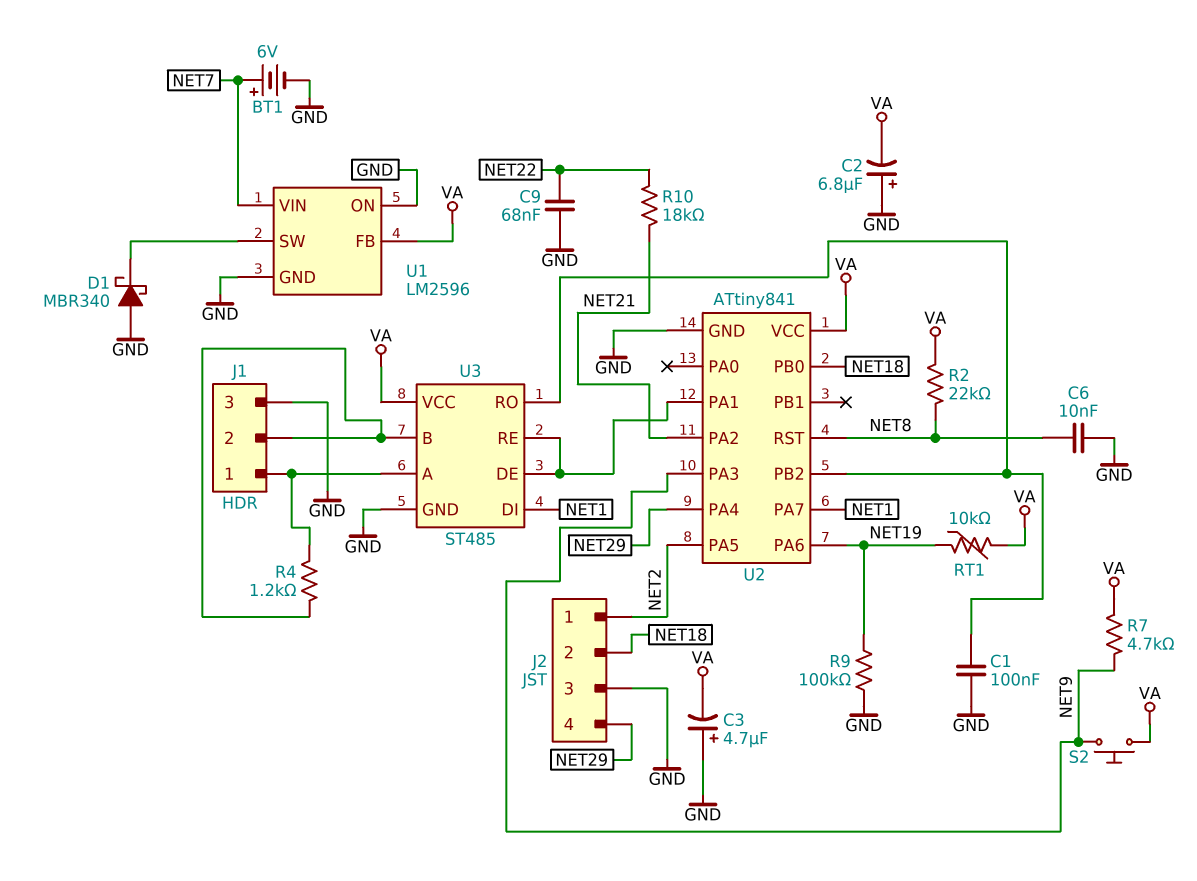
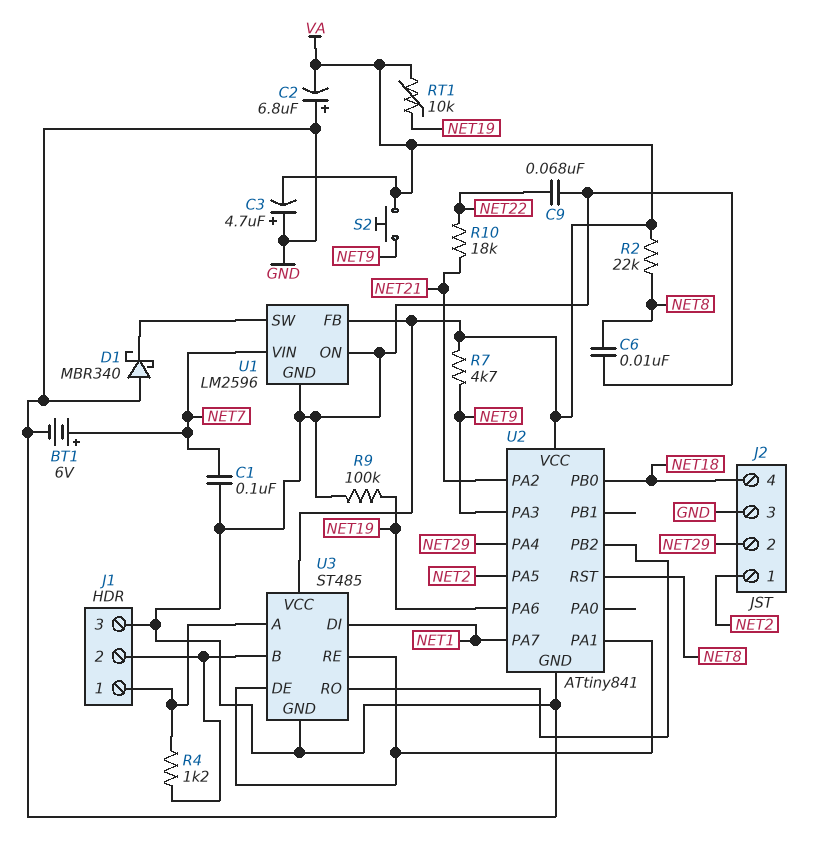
C1: 100nF (GND, U2/PB2) -> 100nF (GND, NET7)
J2 pin 2: NET18 -> NET29
J2 pin 4: NET29 -> NET18

